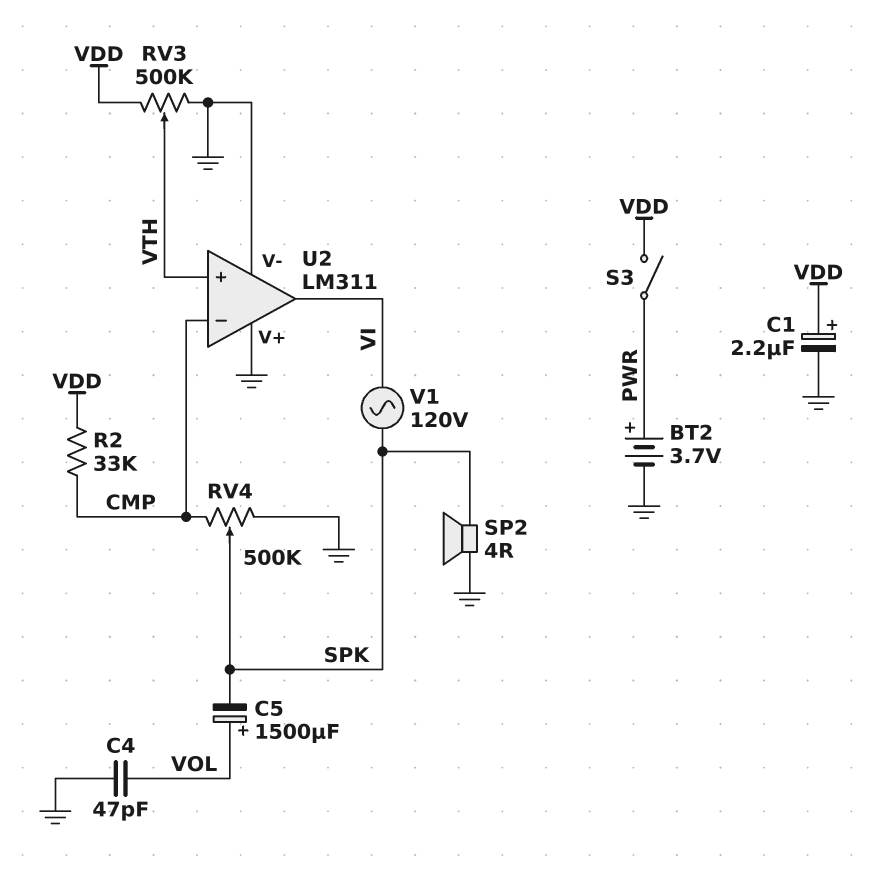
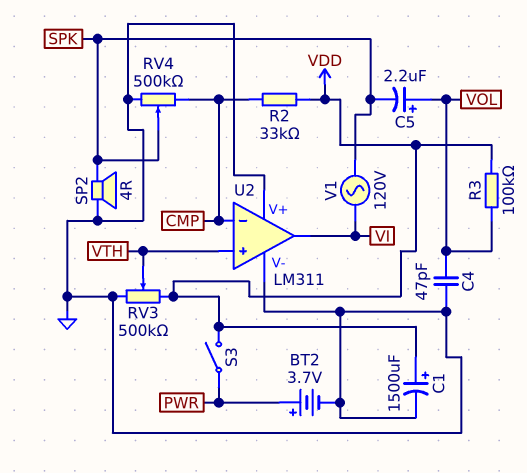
C1: 2.2uF (plus VDD, minus GND) -> 1500uF (plus VDD, minus GND)
C5: 1500uF (plus VOL, minus SPK) -> 2.2uF (plus VOL, minus SPK)
R3: none -> 100k (VDD, VOL)

